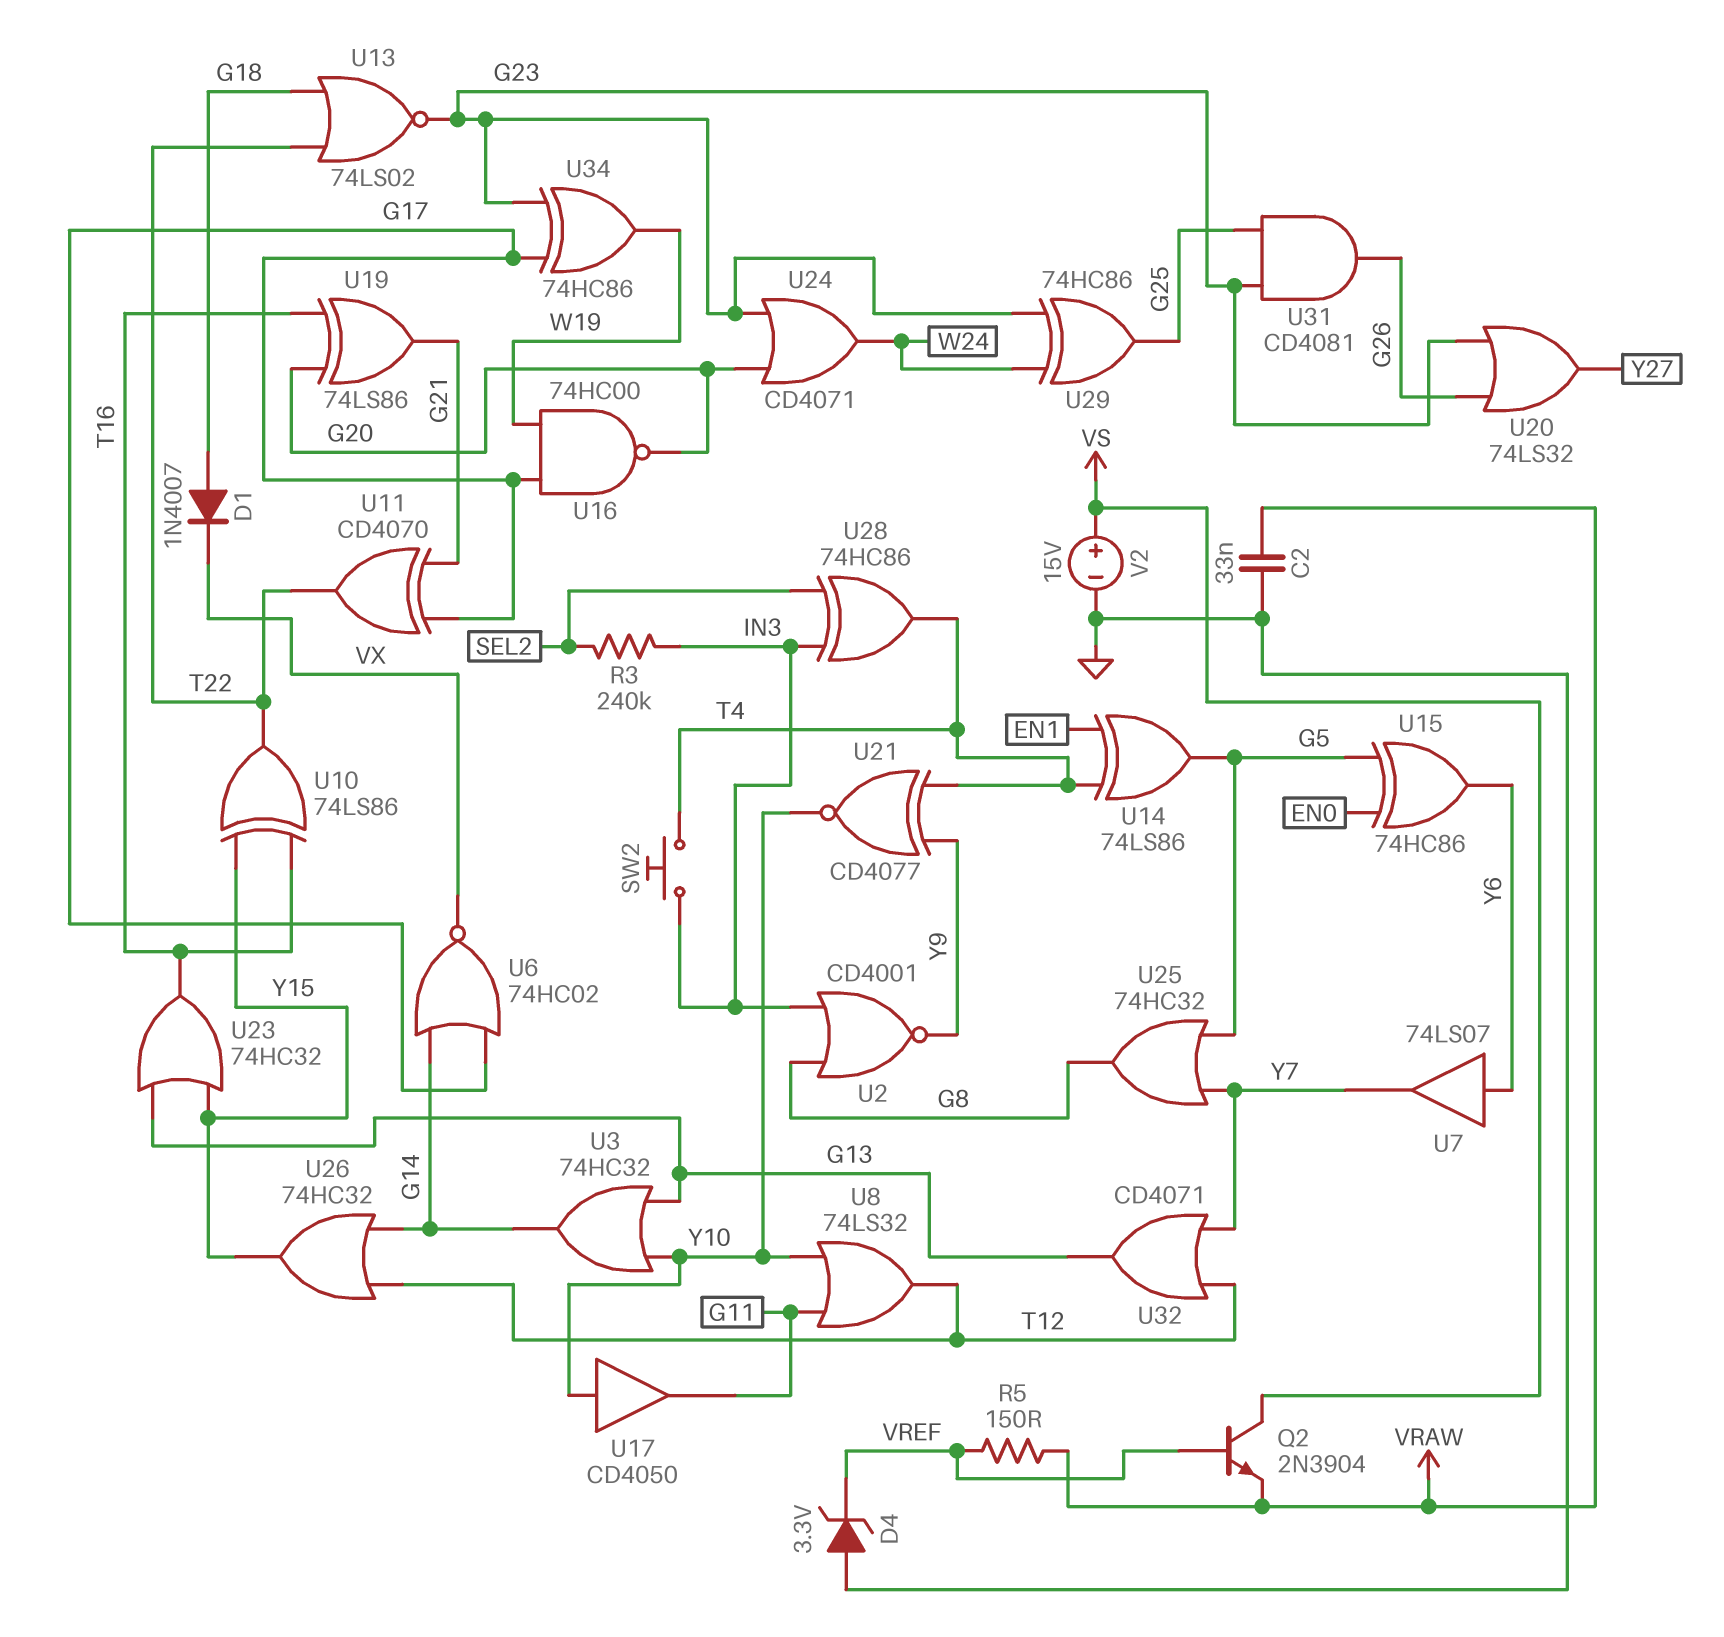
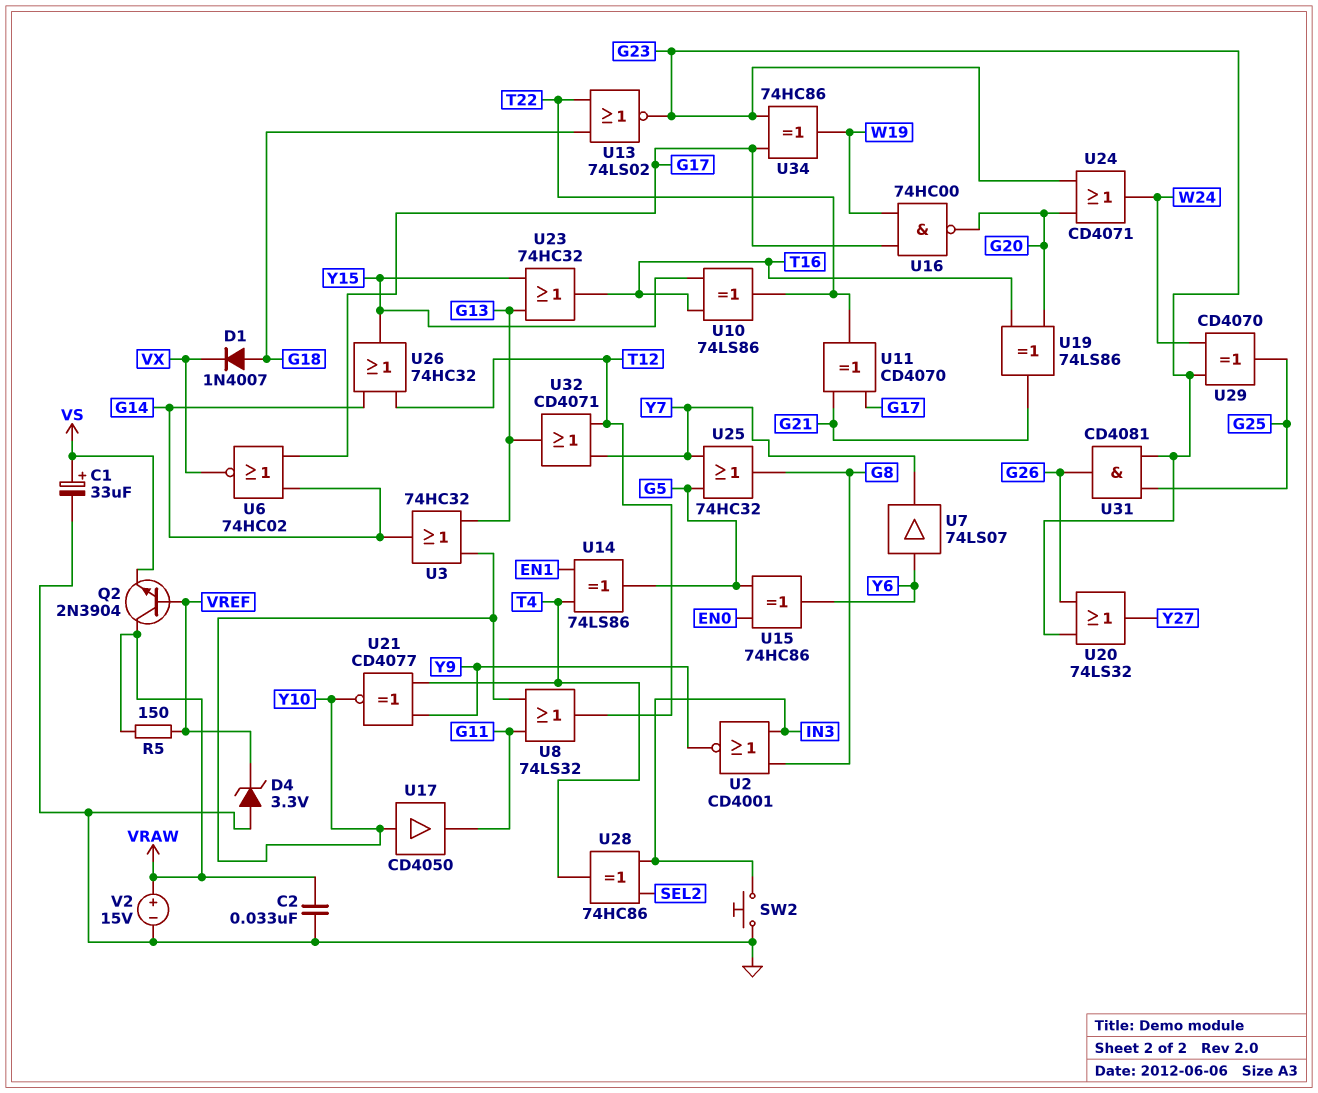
C1: none -> 33uF (plus VS, minus GND)
Q2: NPN 2N3904 (B VREF, C VS, E VRAW) -> NPN 2N3904 (B VREF, C VRAW, E VS)
R3: 240k (IN3, SEL2) -> none
SW2: button (IN3, T4) -> button (GND, IN3)
U29: XOR 74HC86 (in G23, in W24, out G25) -> XOR CD4070 (in G23, in W24, out G25)
V2: 15V (plus VS, minus GND) -> 15V (plus VRAW, minus GND)

